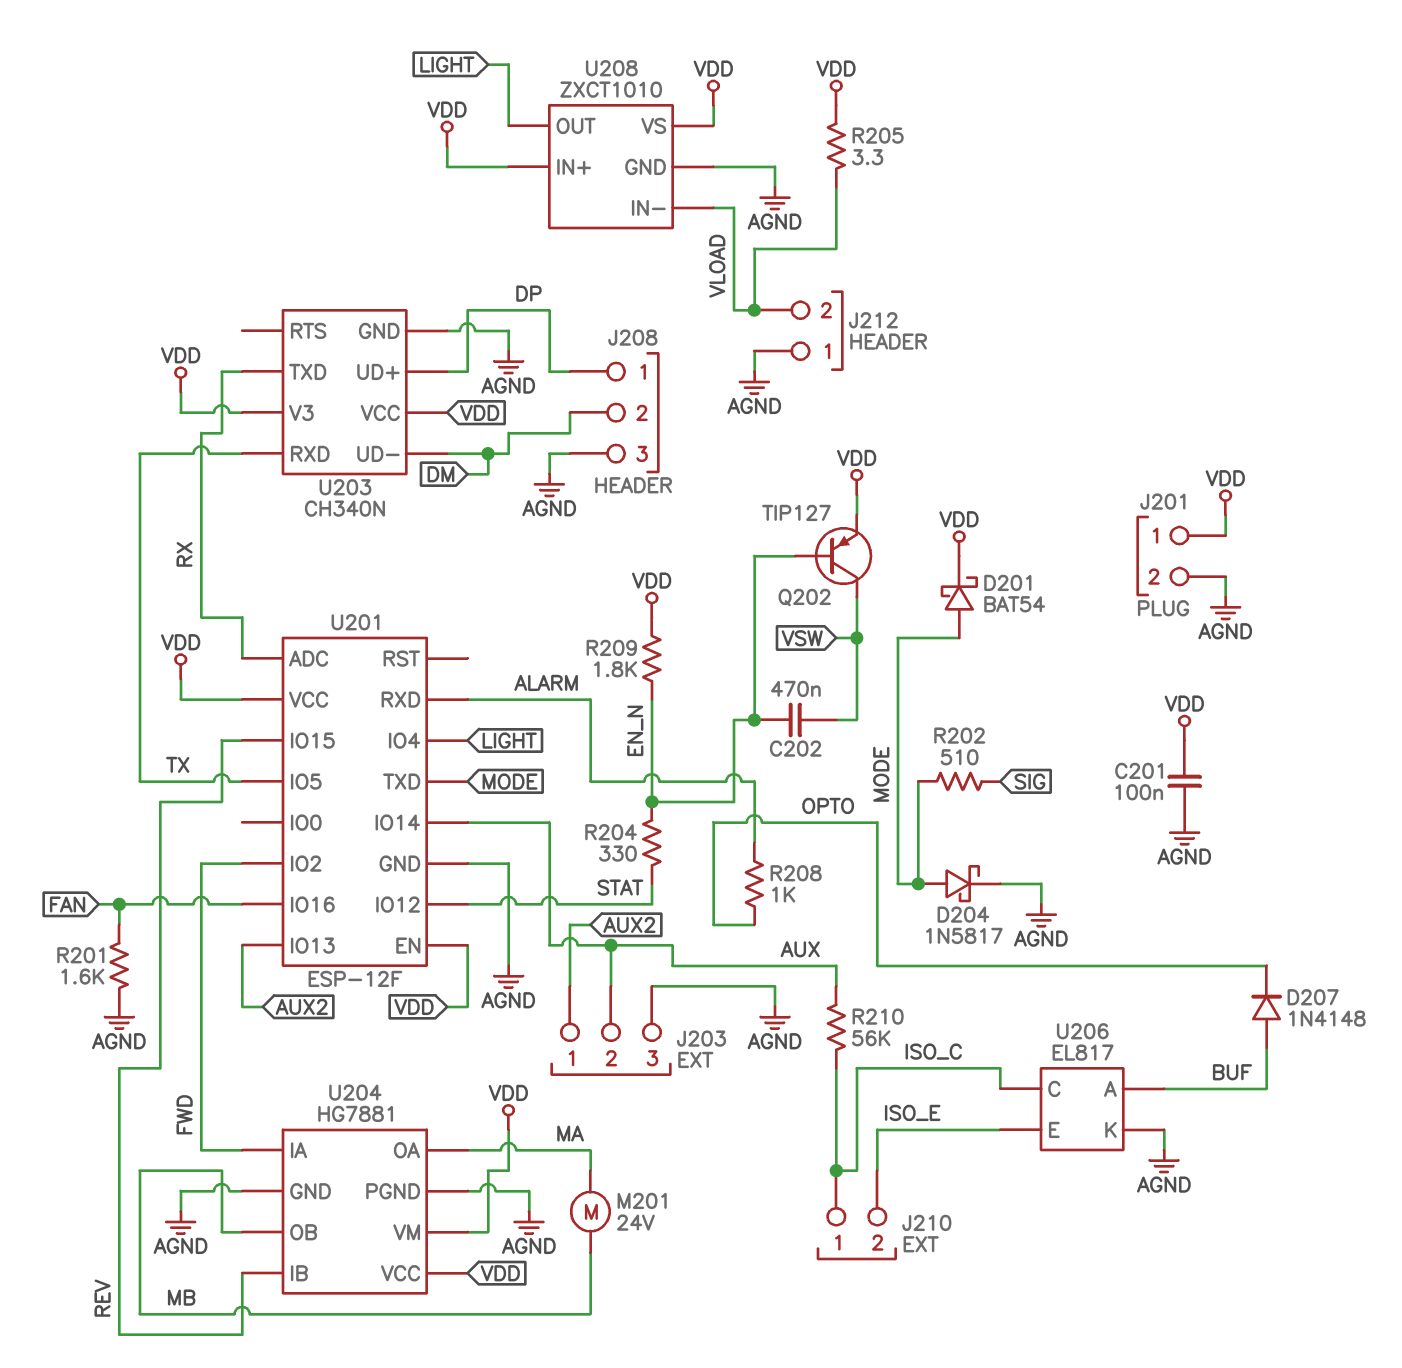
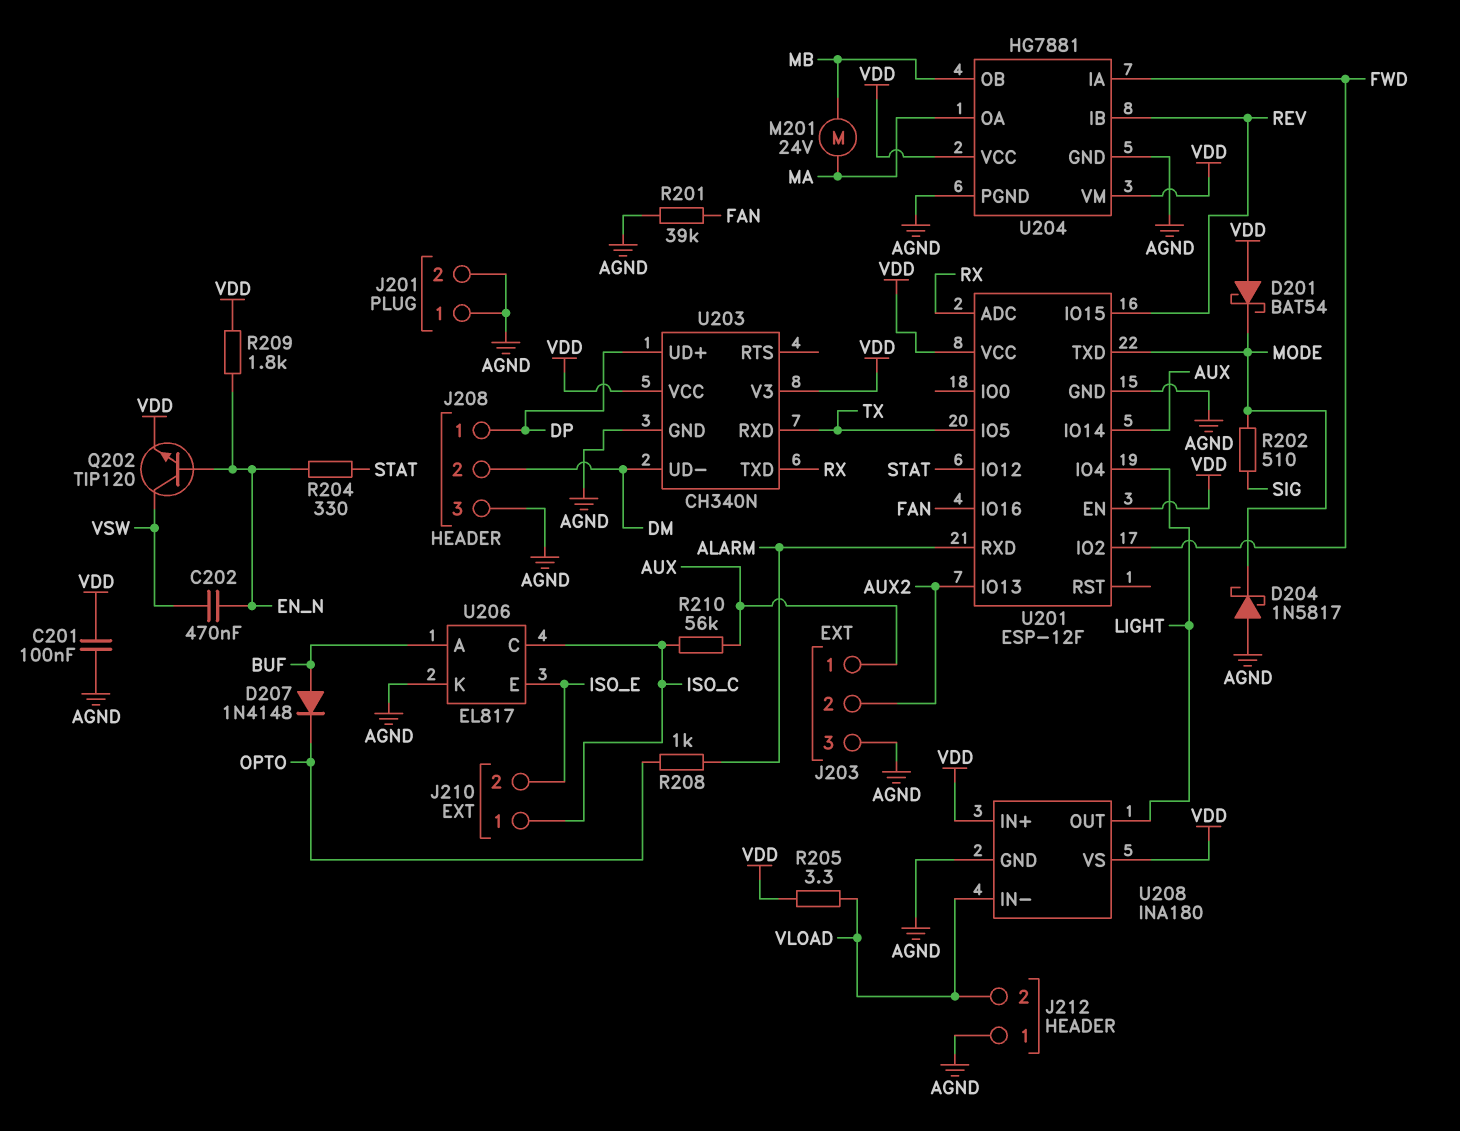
D201: schottky BAT54 (A MODE, K VDD) -> schottky BAT54 (A VDD, K MODE)
D204: schottky 1N5817 (A MODE, K AGND) -> schottky 1N5817 (A AGND, K MODE)
J201 pin 1: VDD -> AGND
J203 pin 1: AUX2 -> AUX
J203 pin 2: AUX -> AUX2
Q202: PNP TIP127 (B EN_N, C VSW, E VDD) -> NPN TIP120 (B EN_N, C VSW, E VDD)
R201: 1.6k (AGND, FAN) -> 39k (AGND, FAN)
U208: ZXCT1010 -> INA180

